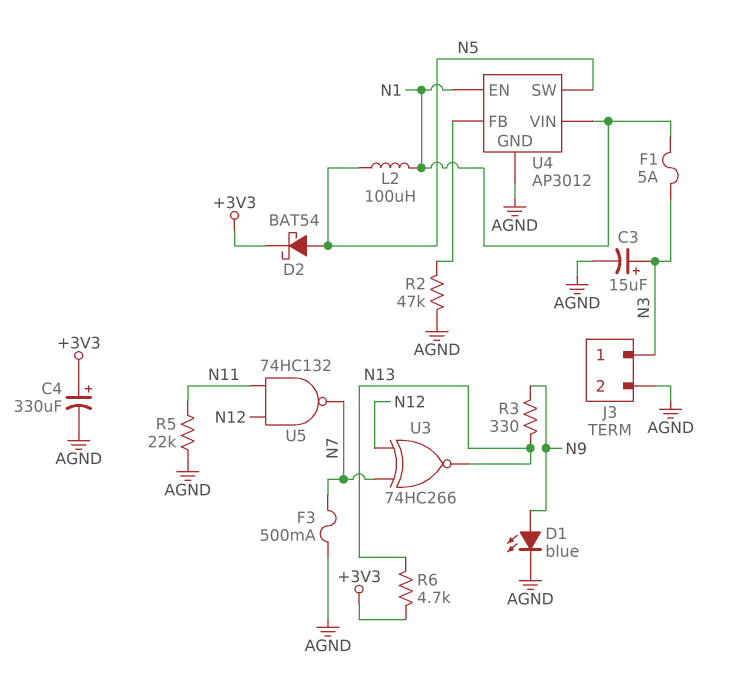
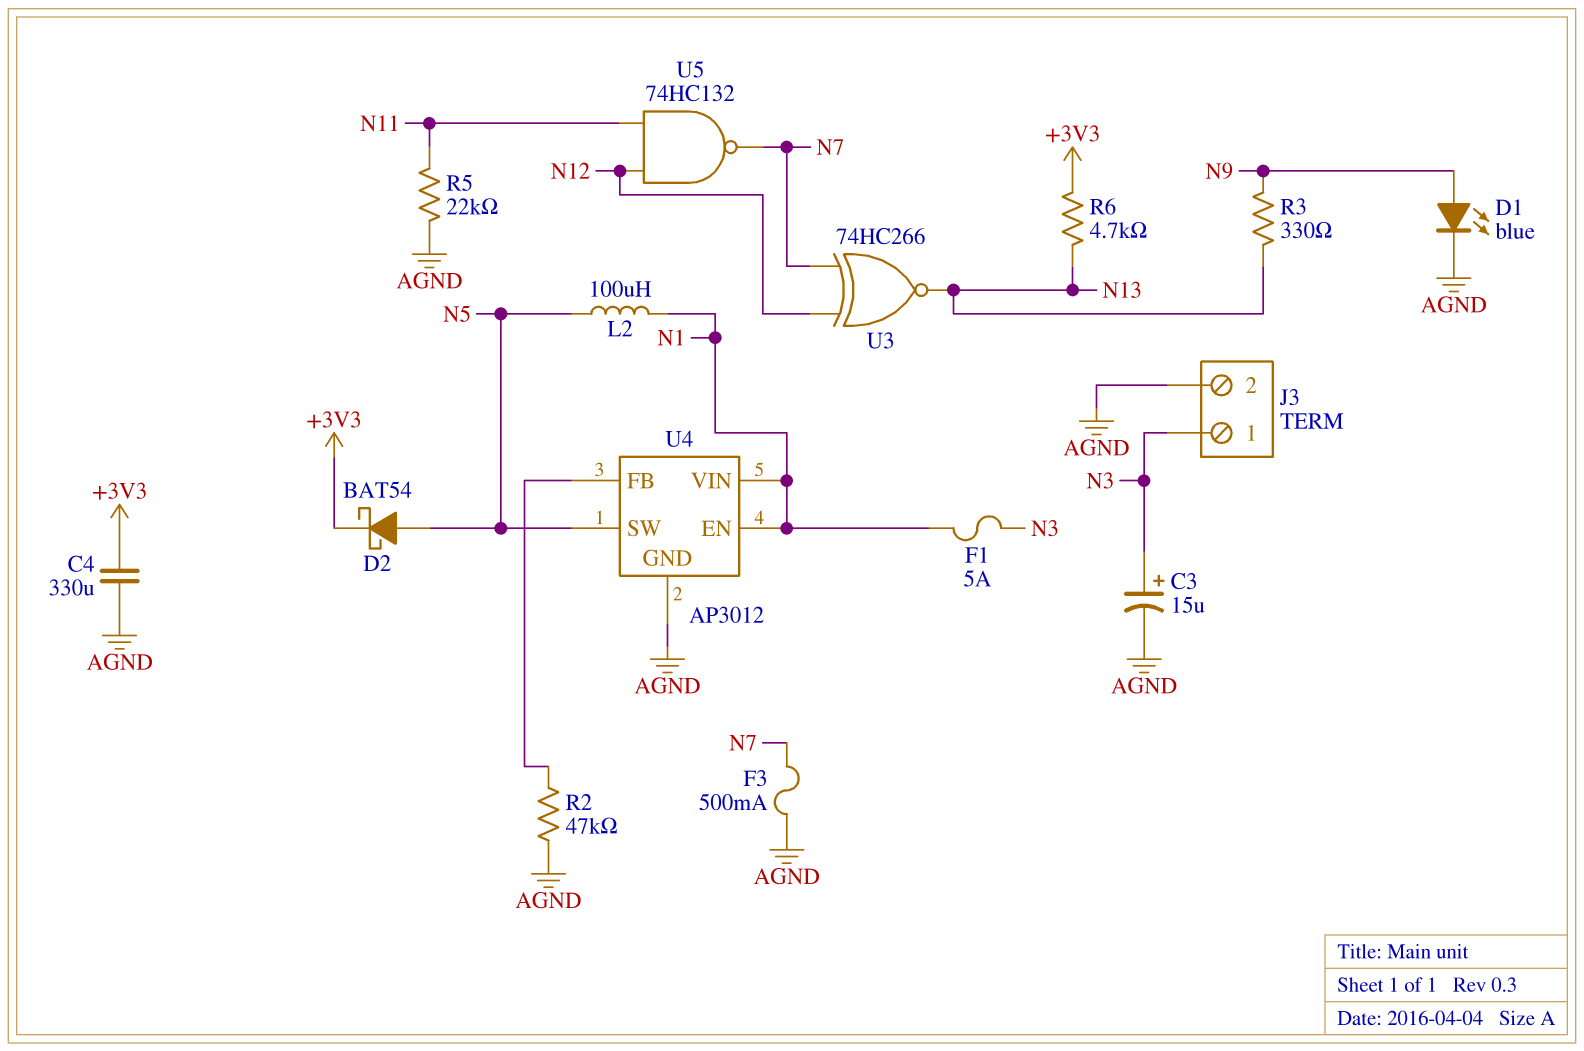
C4: 330uF (plus +3V3, minus AGND) -> 330uF (+3V3, AGND)

